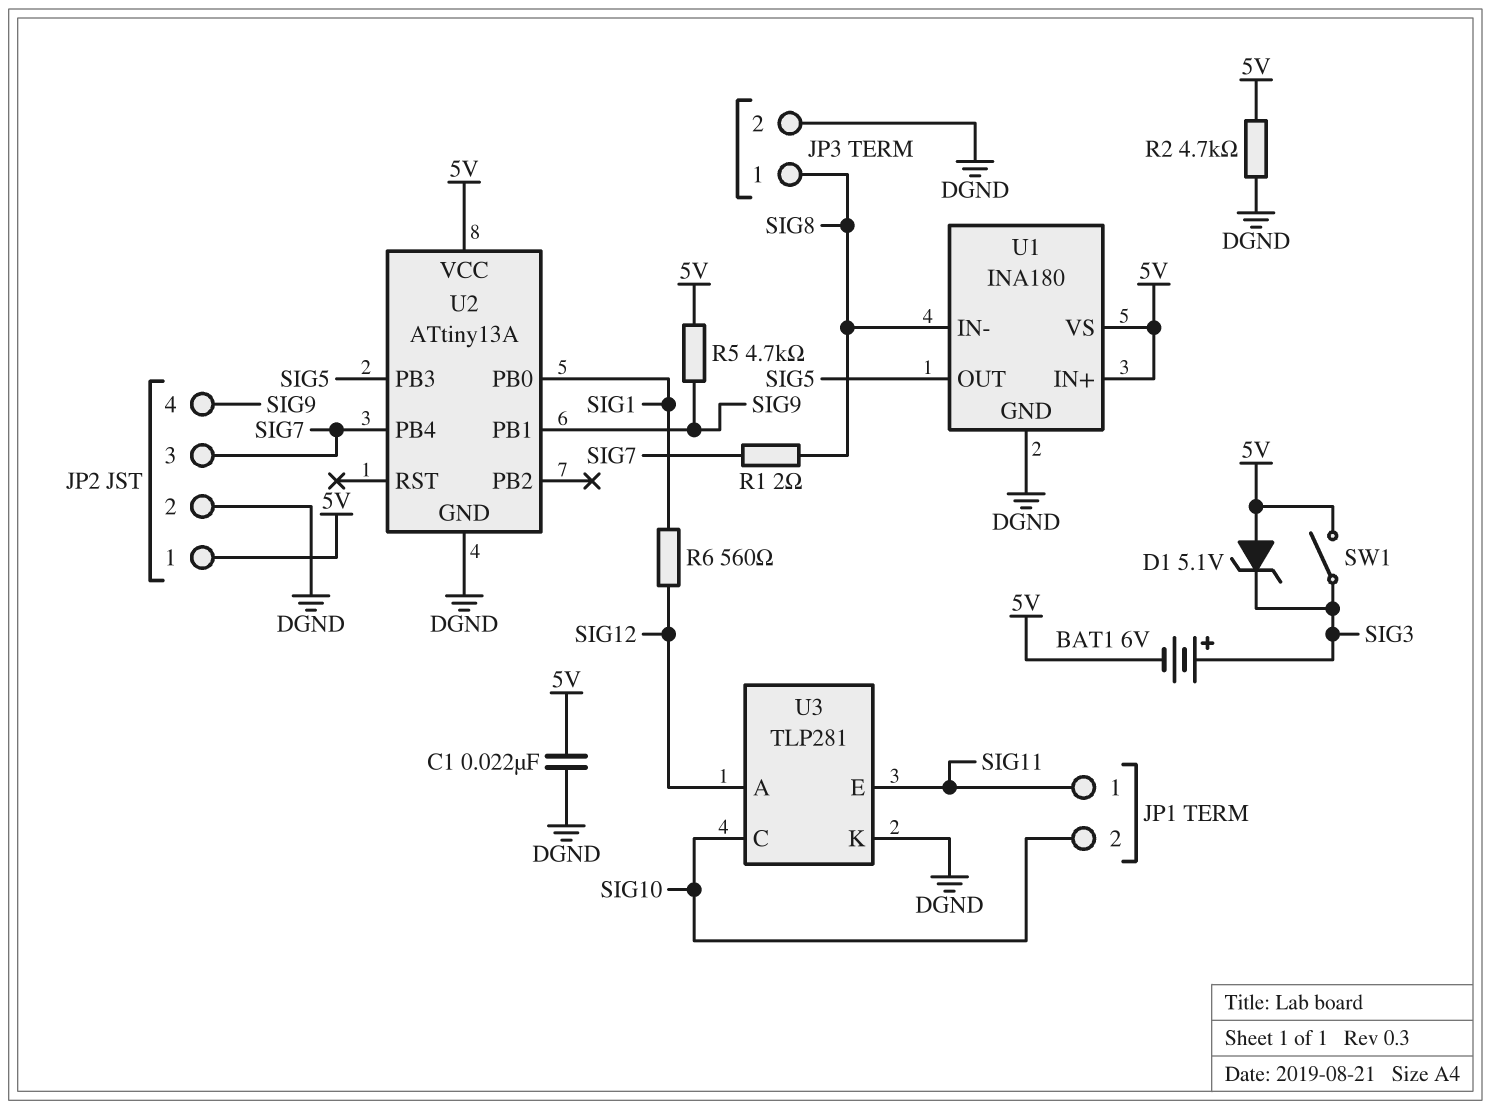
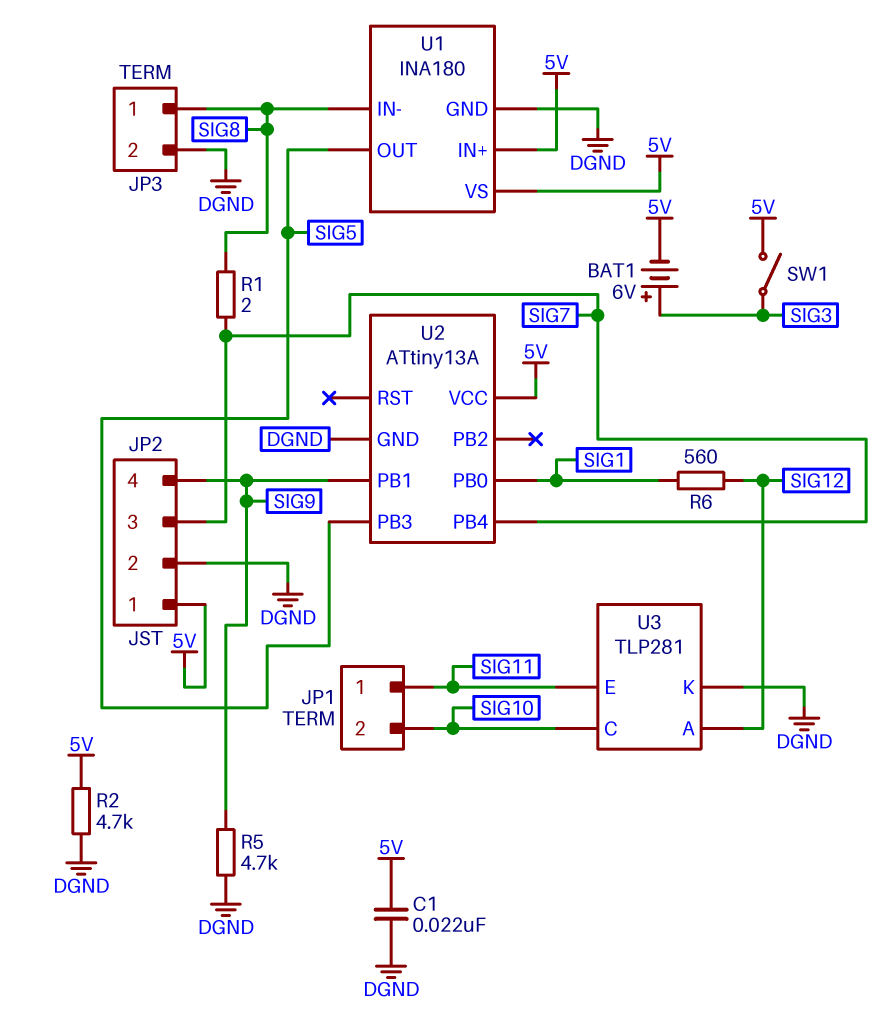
D1: zener 5.1V (A 5V, K SIG3) -> none
R5: 4.7k (5V, SIG9) -> 4.7k (DGND, SIG9)

